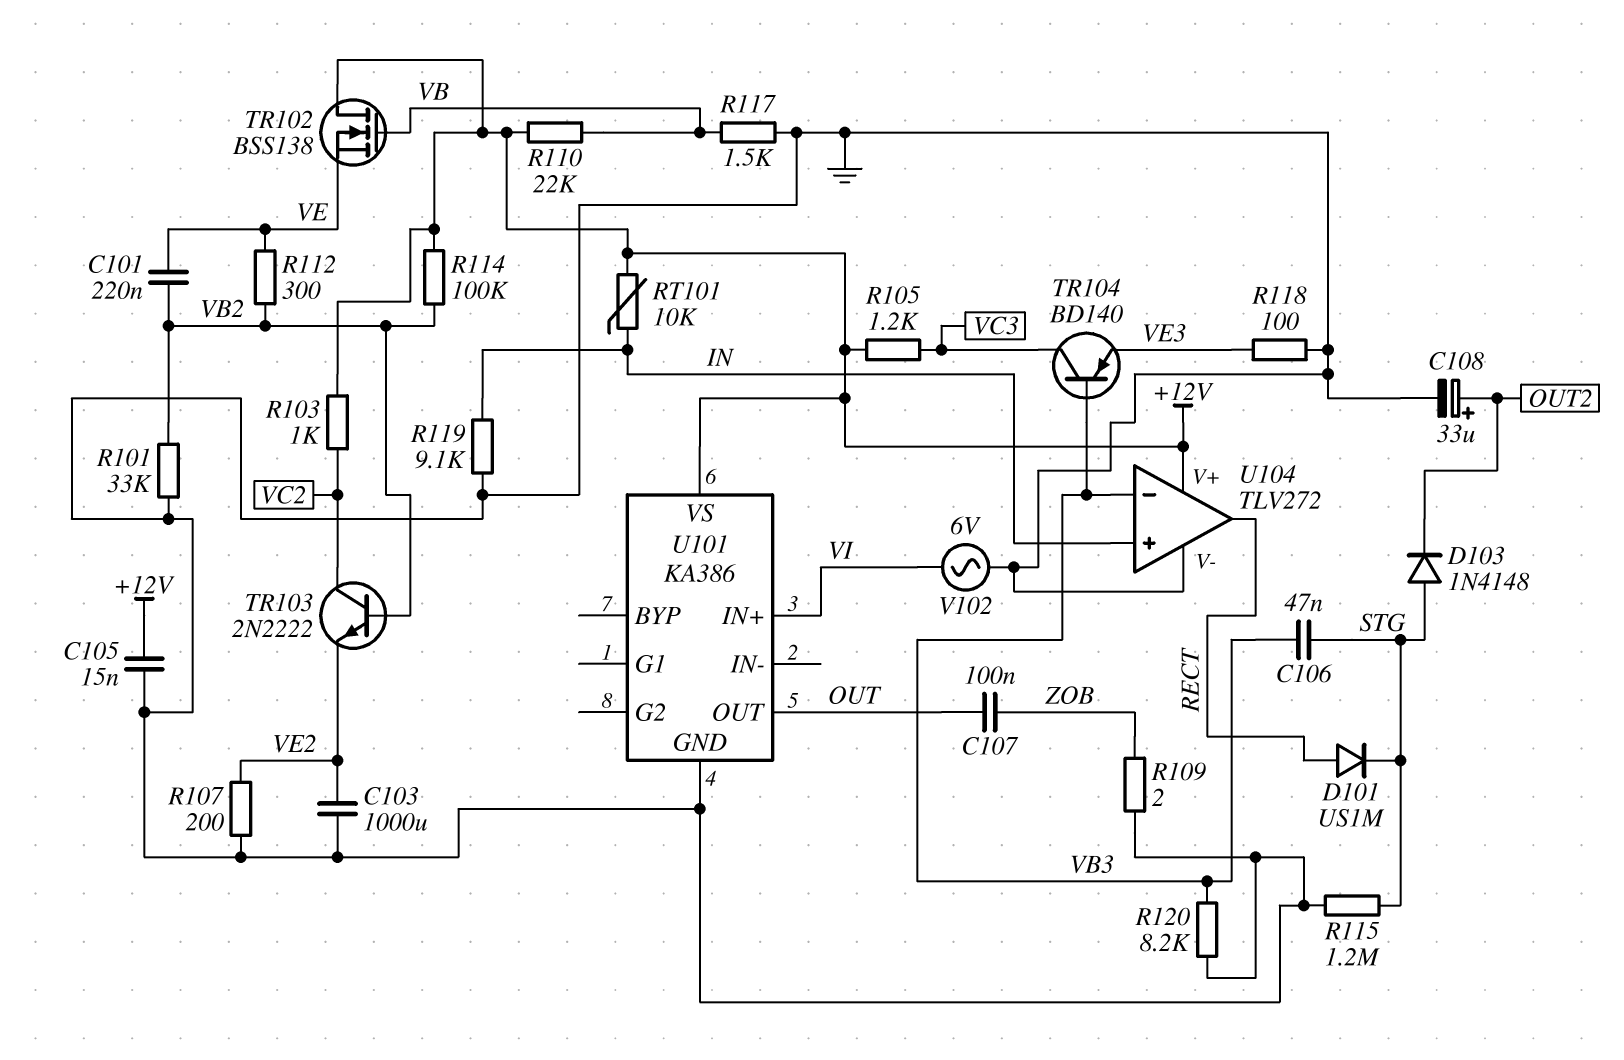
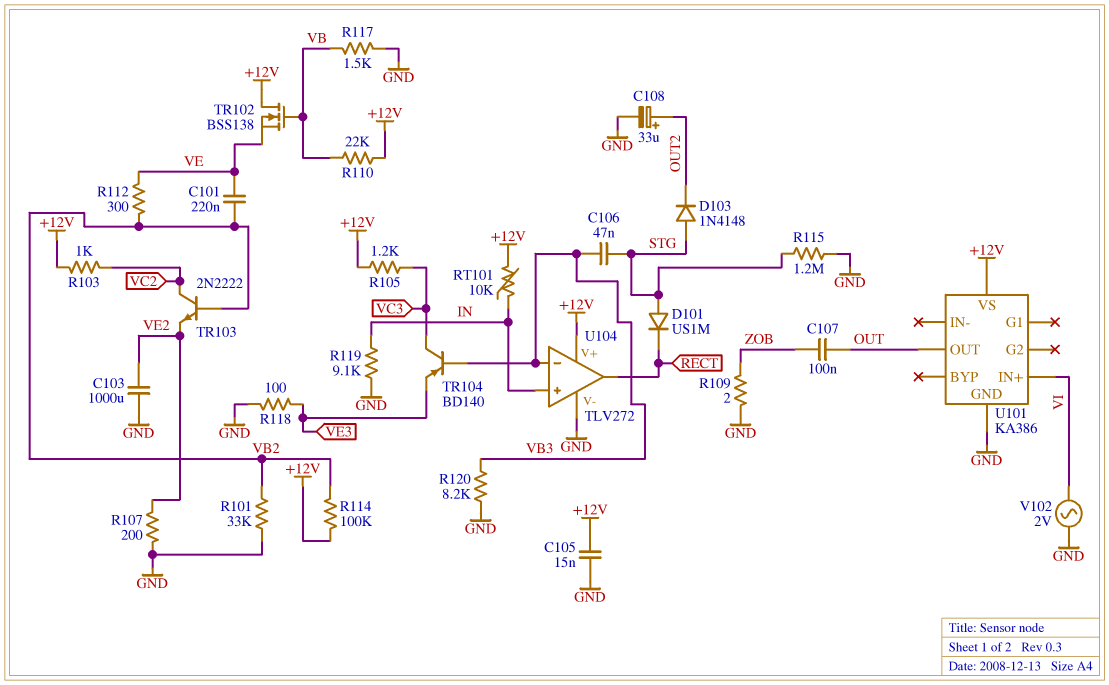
D101: diode US1M (A RECT, K STG) -> diode US1M (A STG, K RECT)
V102: AC 6V (GND, VI) -> AC 2V (GND, VI)

